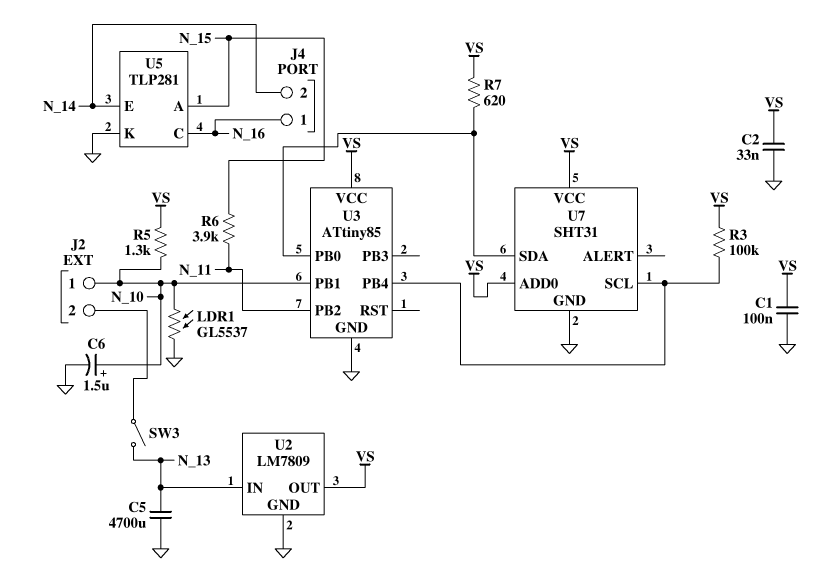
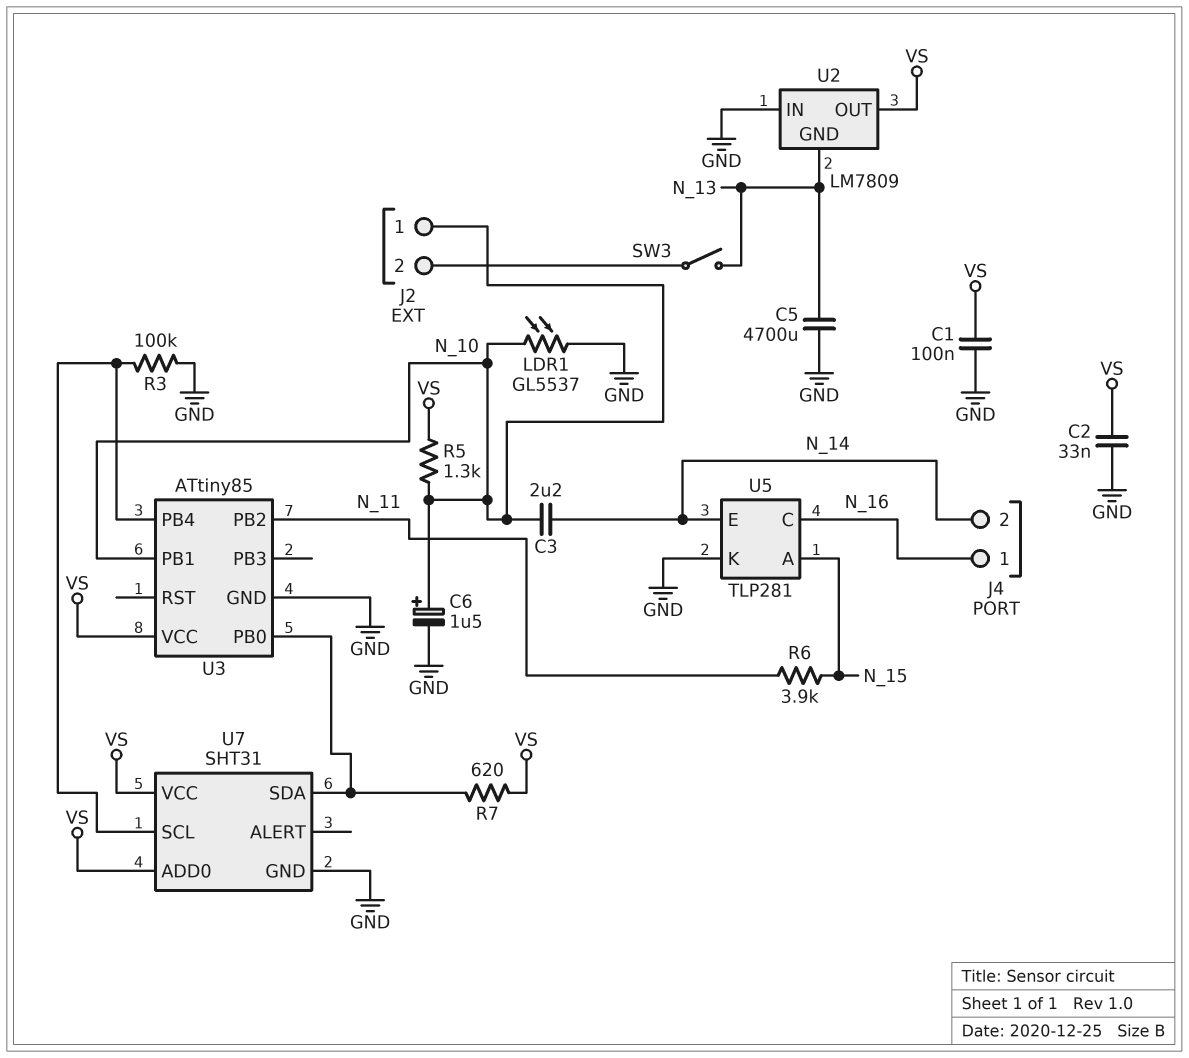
C3: none -> 2.2uF (N_10, N_14)
R3: 100k (U3/PB4, VS) -> 100k (GND, U3/PB4)
U2 pin GND: GND -> N_13
U2 pin IN: N_13 -> GND

